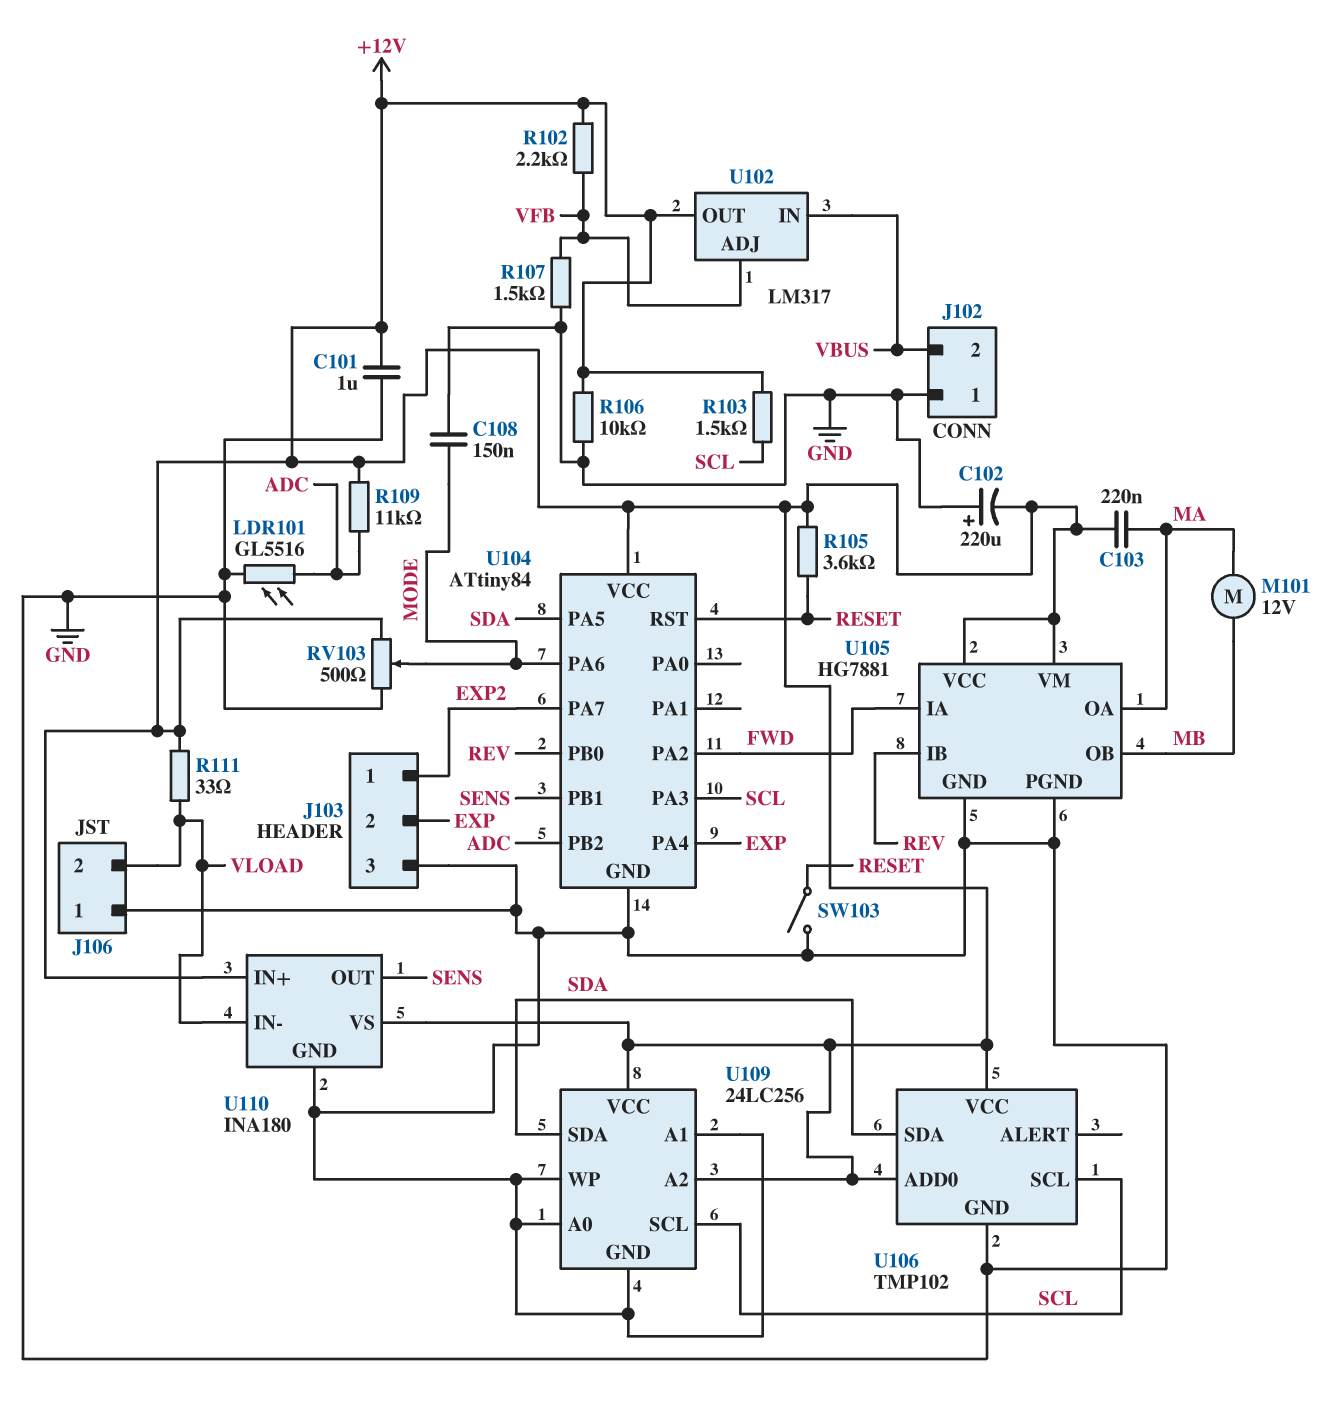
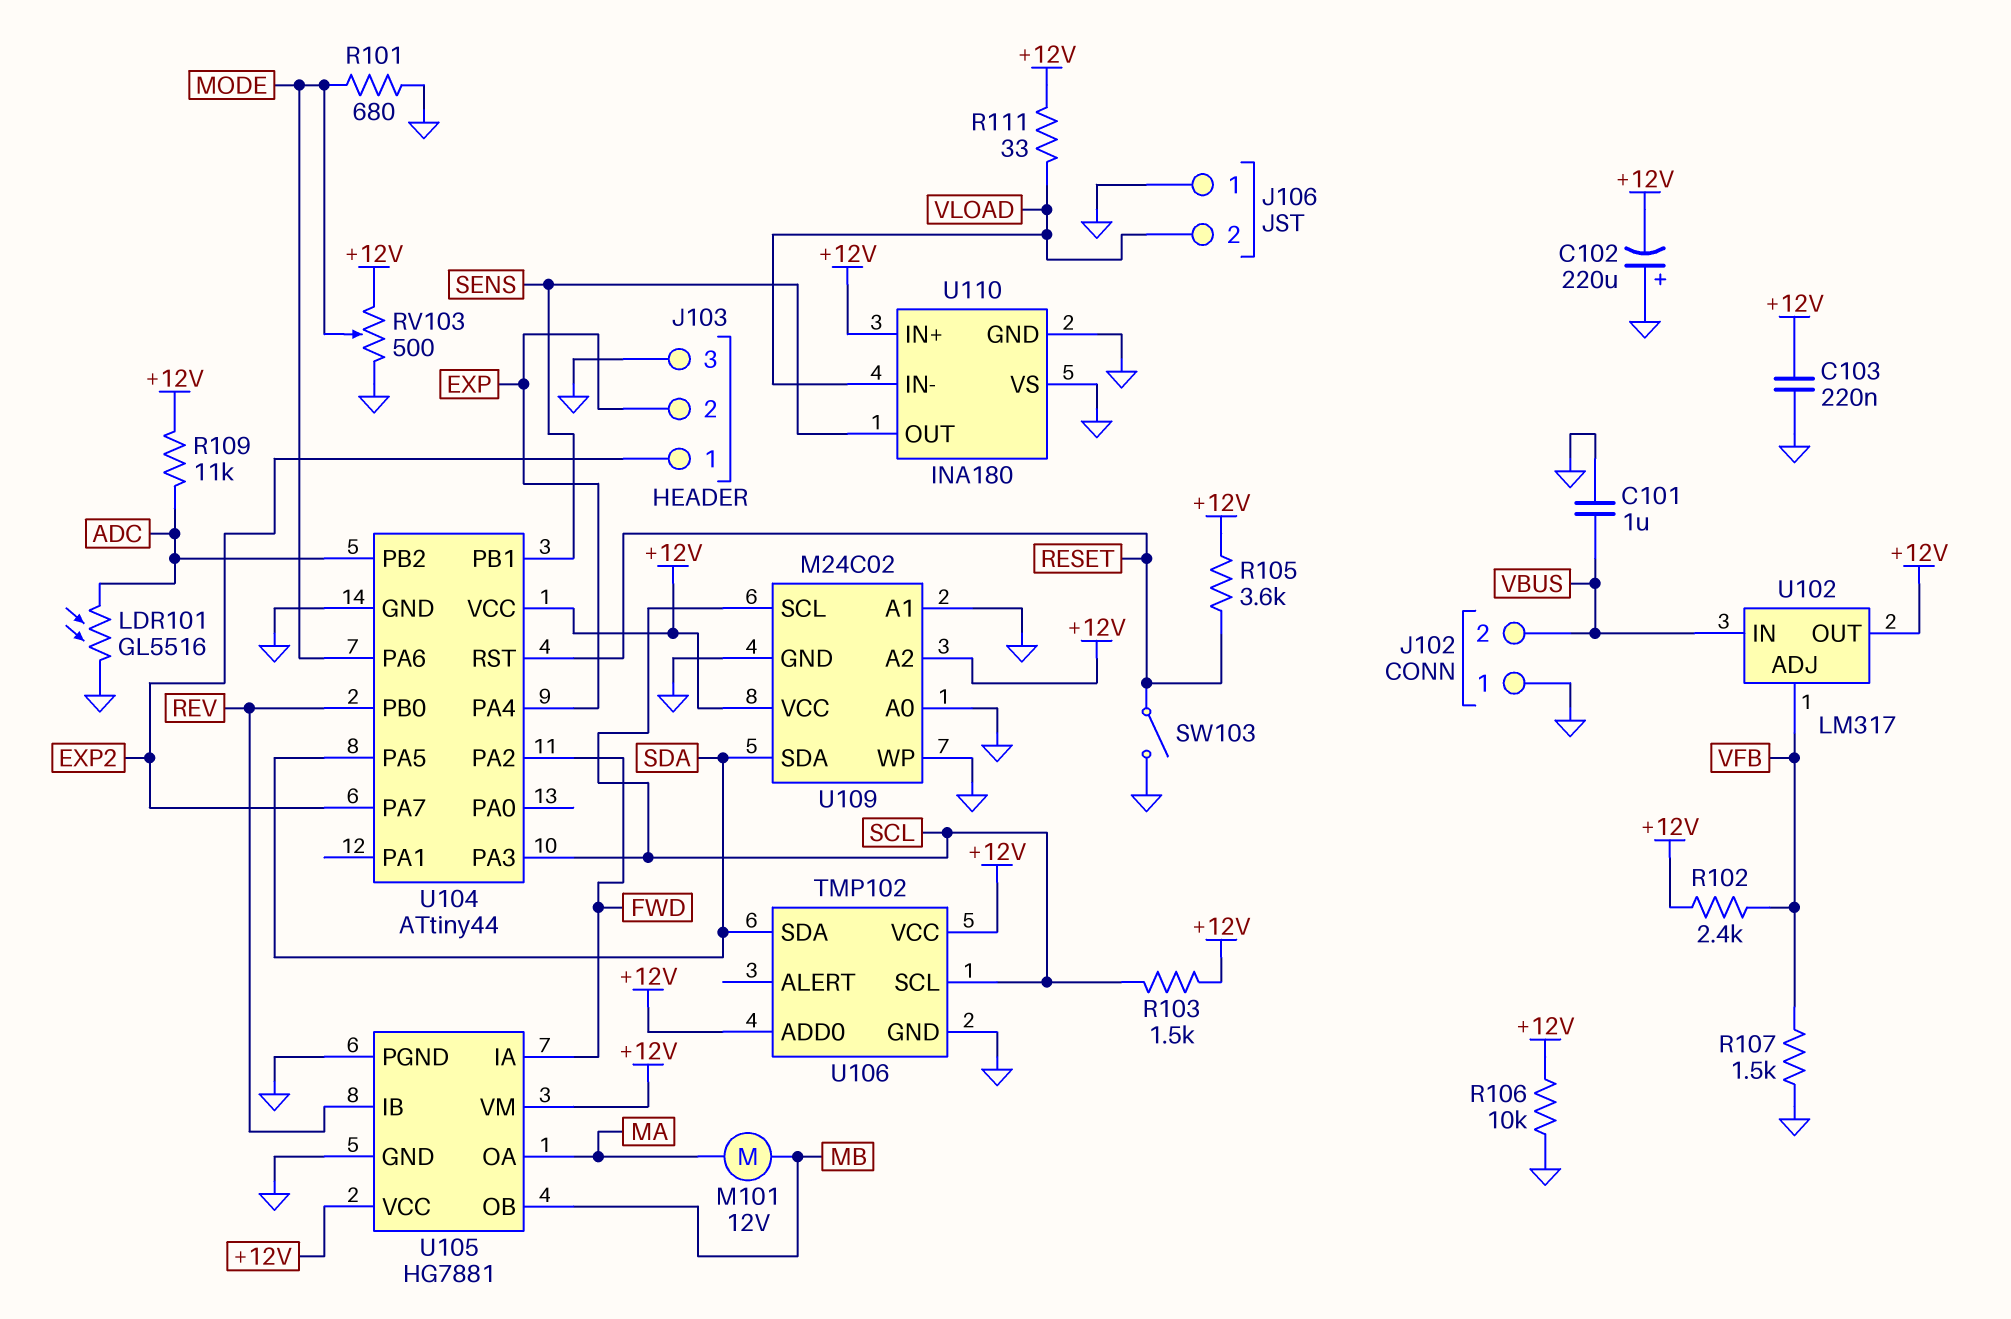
C101: 1uF (+12V, GND) -> 1uF (GND, VBUS)
C103: 220nF (+12V, MA) -> 220nF (+12V, GND)
C108: 150nF (GND, MODE) -> none
R101: none -> 680 (GND, MODE)
R102: 2.2k (+12V, VFB) -> 2.4k (+12V, VFB)
U104: ATtiny84 -> ATtiny44
U109: 24LC256 -> M24C02
U110 pin VS: +12V -> GND

